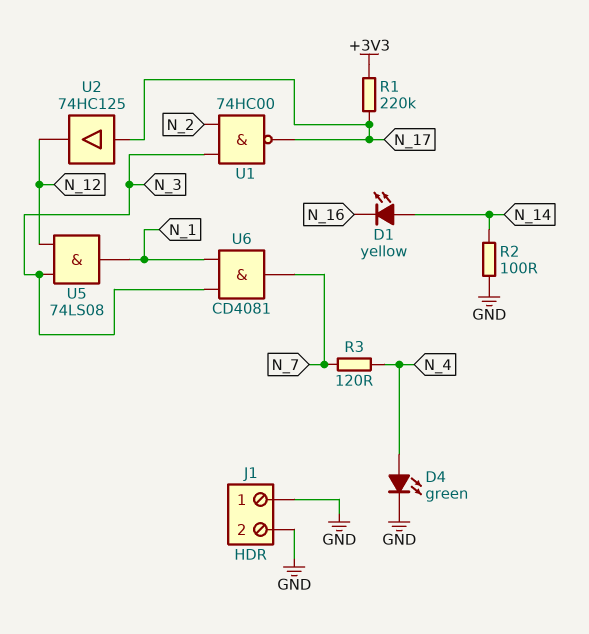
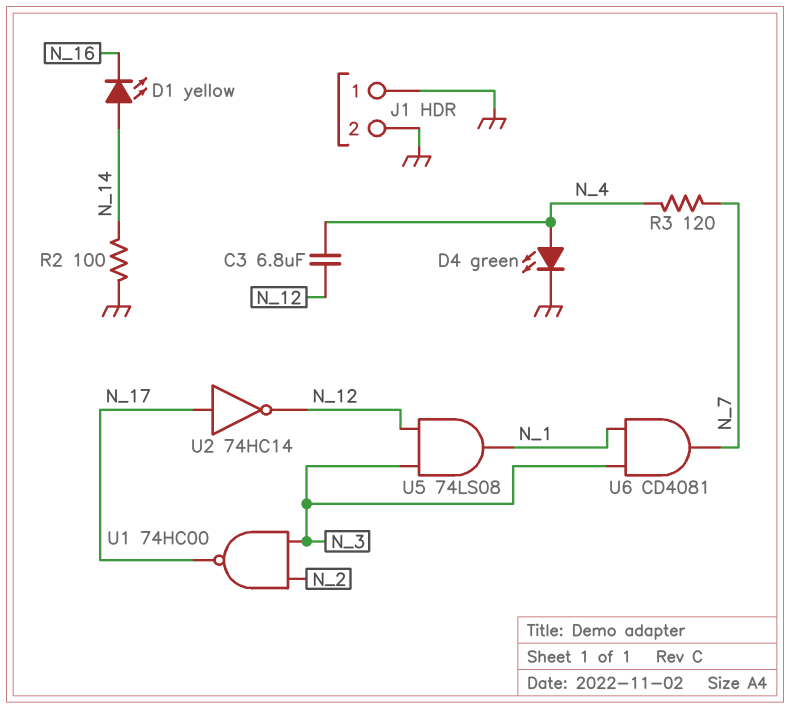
C3: none -> 6.8uF (N_4, N_12)
R1: 220k (+3V3, N_17) -> none
U2: buffer 74HC125 (in N_17, out N_12) -> NOT 74HC14 (in N_17, out N_12)

